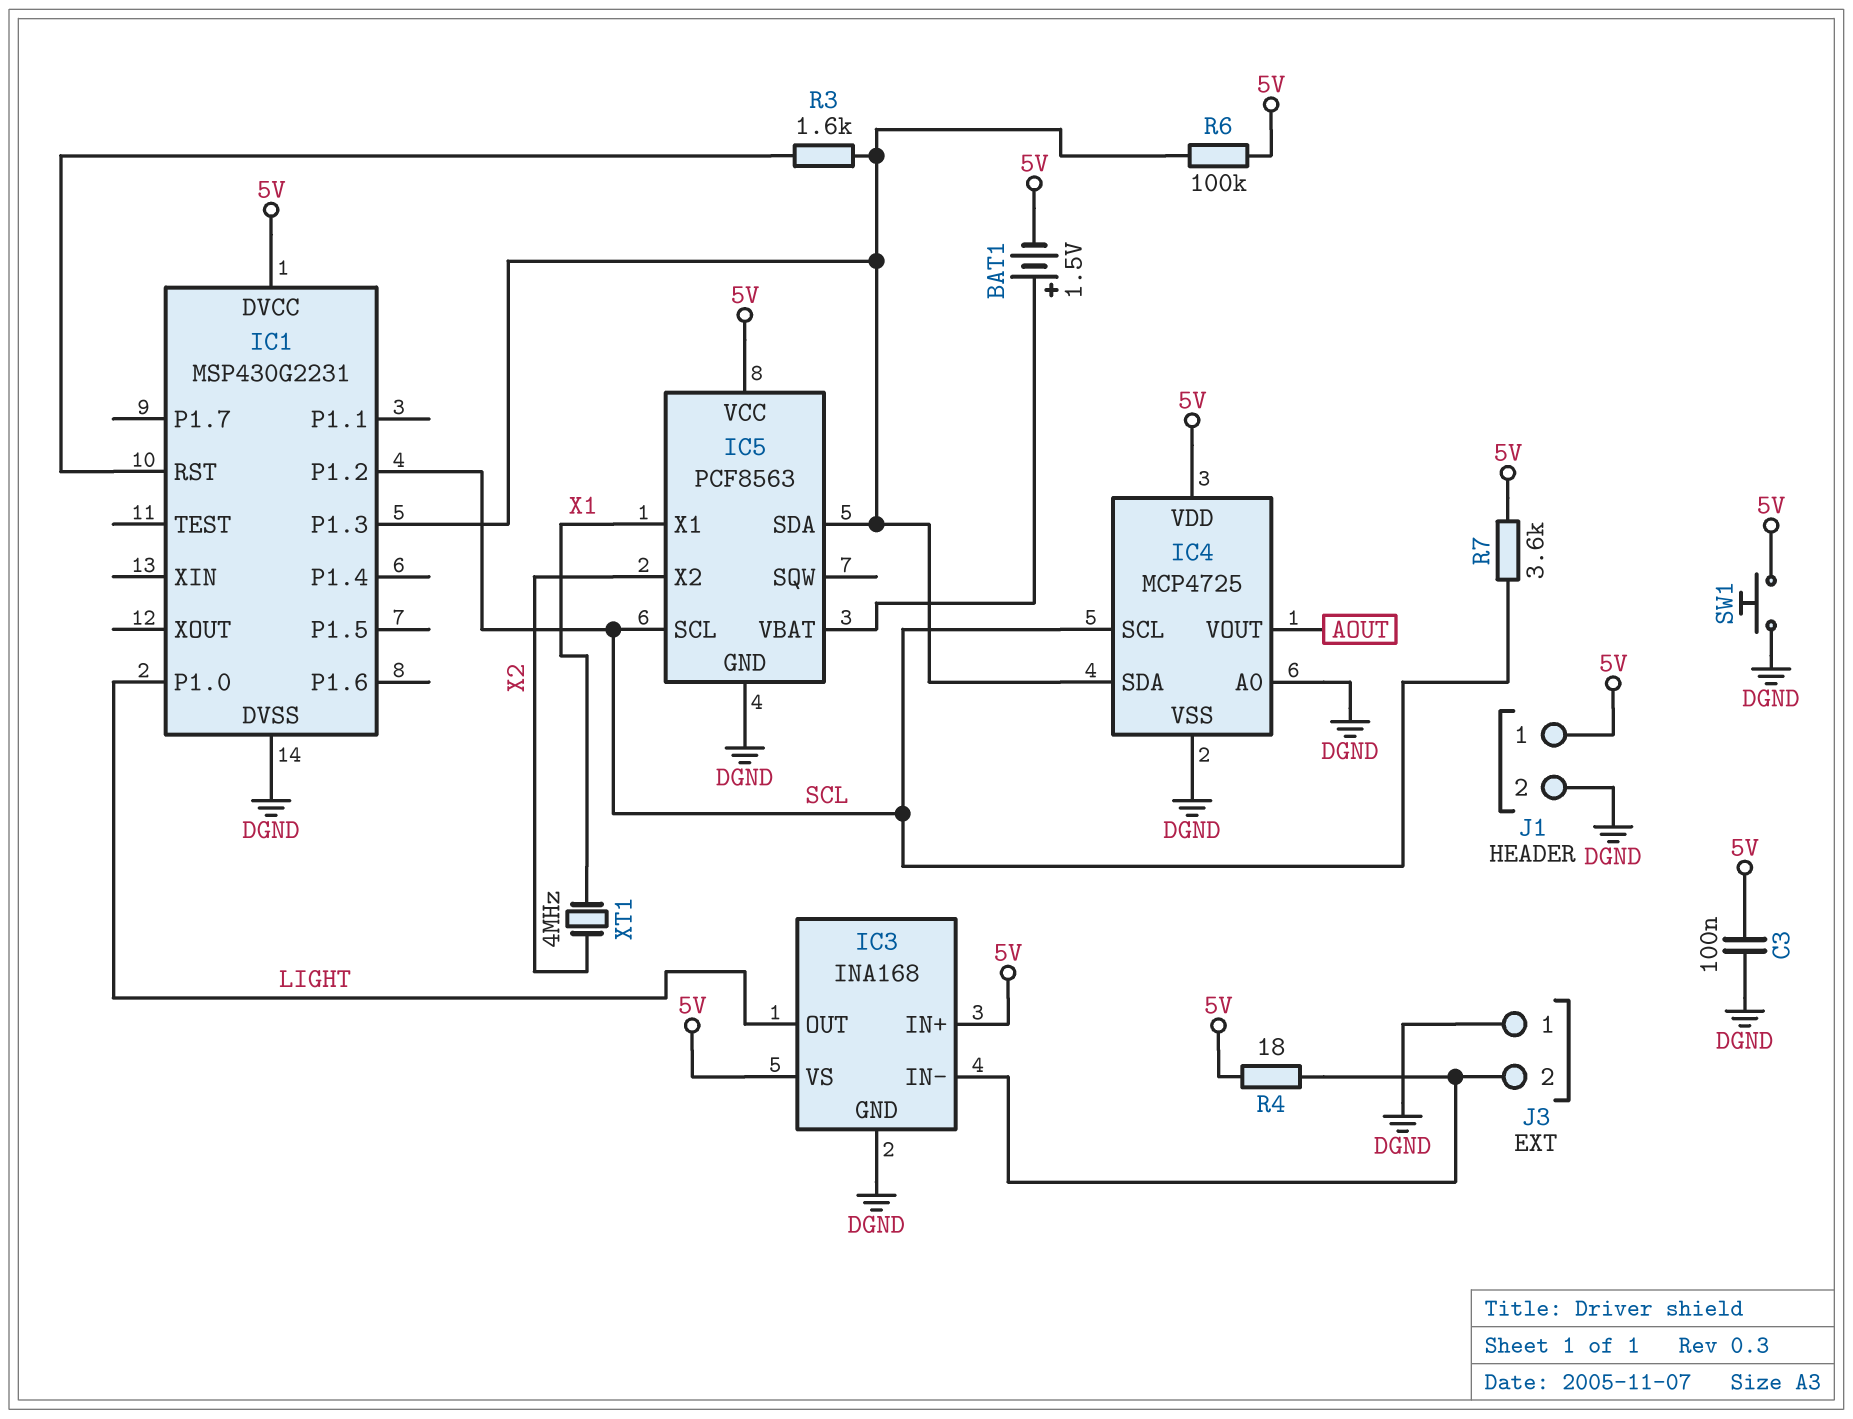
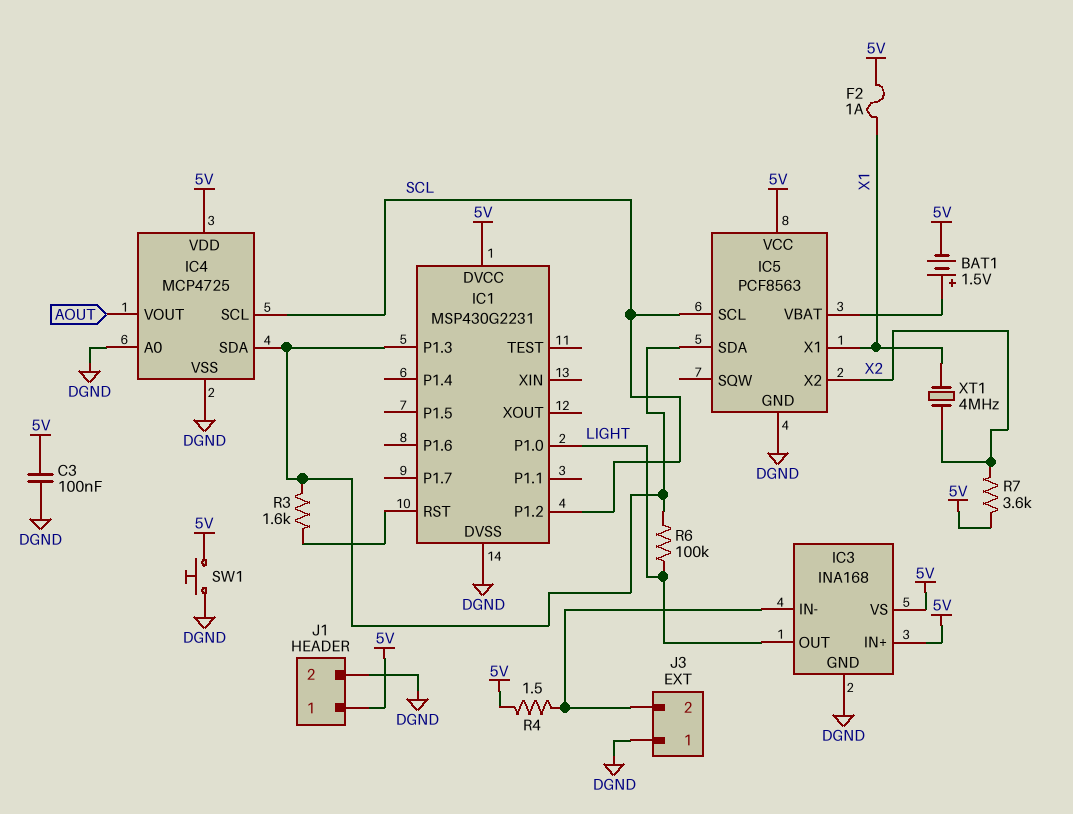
F2: none -> 1A (5V, X1)
R4: 18 (5V, IC3/IN-) -> 1.5 (5V, IC3/IN-)
R6: 100k (5V, IC1/P1.3) -> 100k (IC1/P1.3, LIGHT)
R7: 3.6k (5V, SCL) -> 3.6k (5V, X2)

